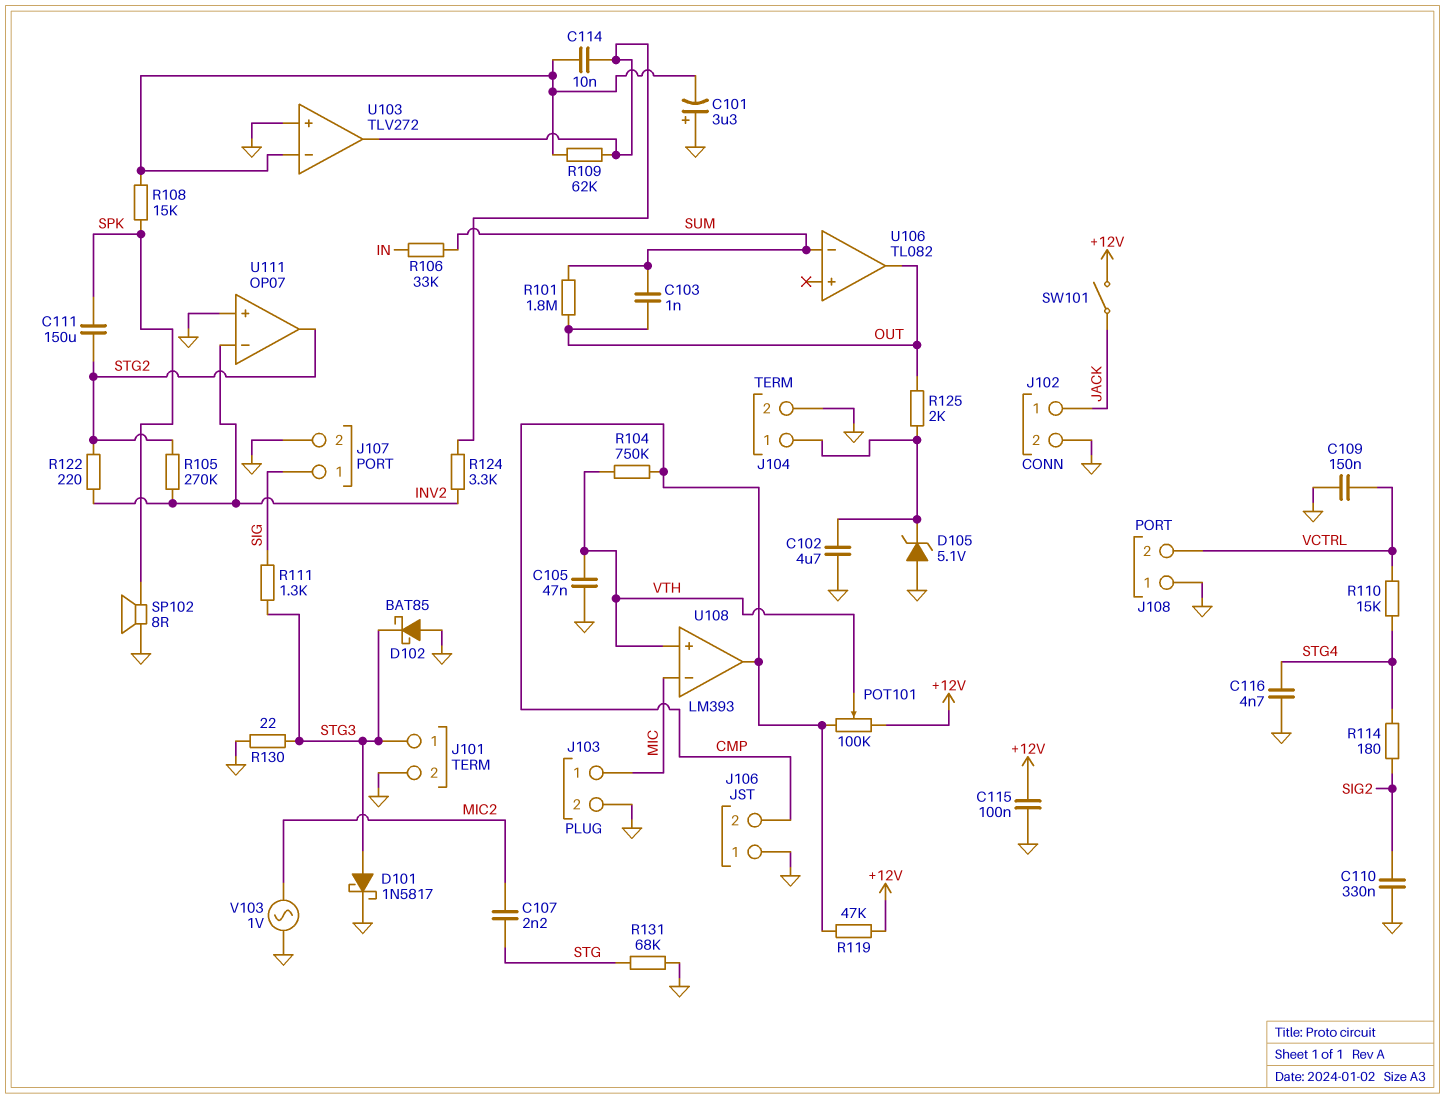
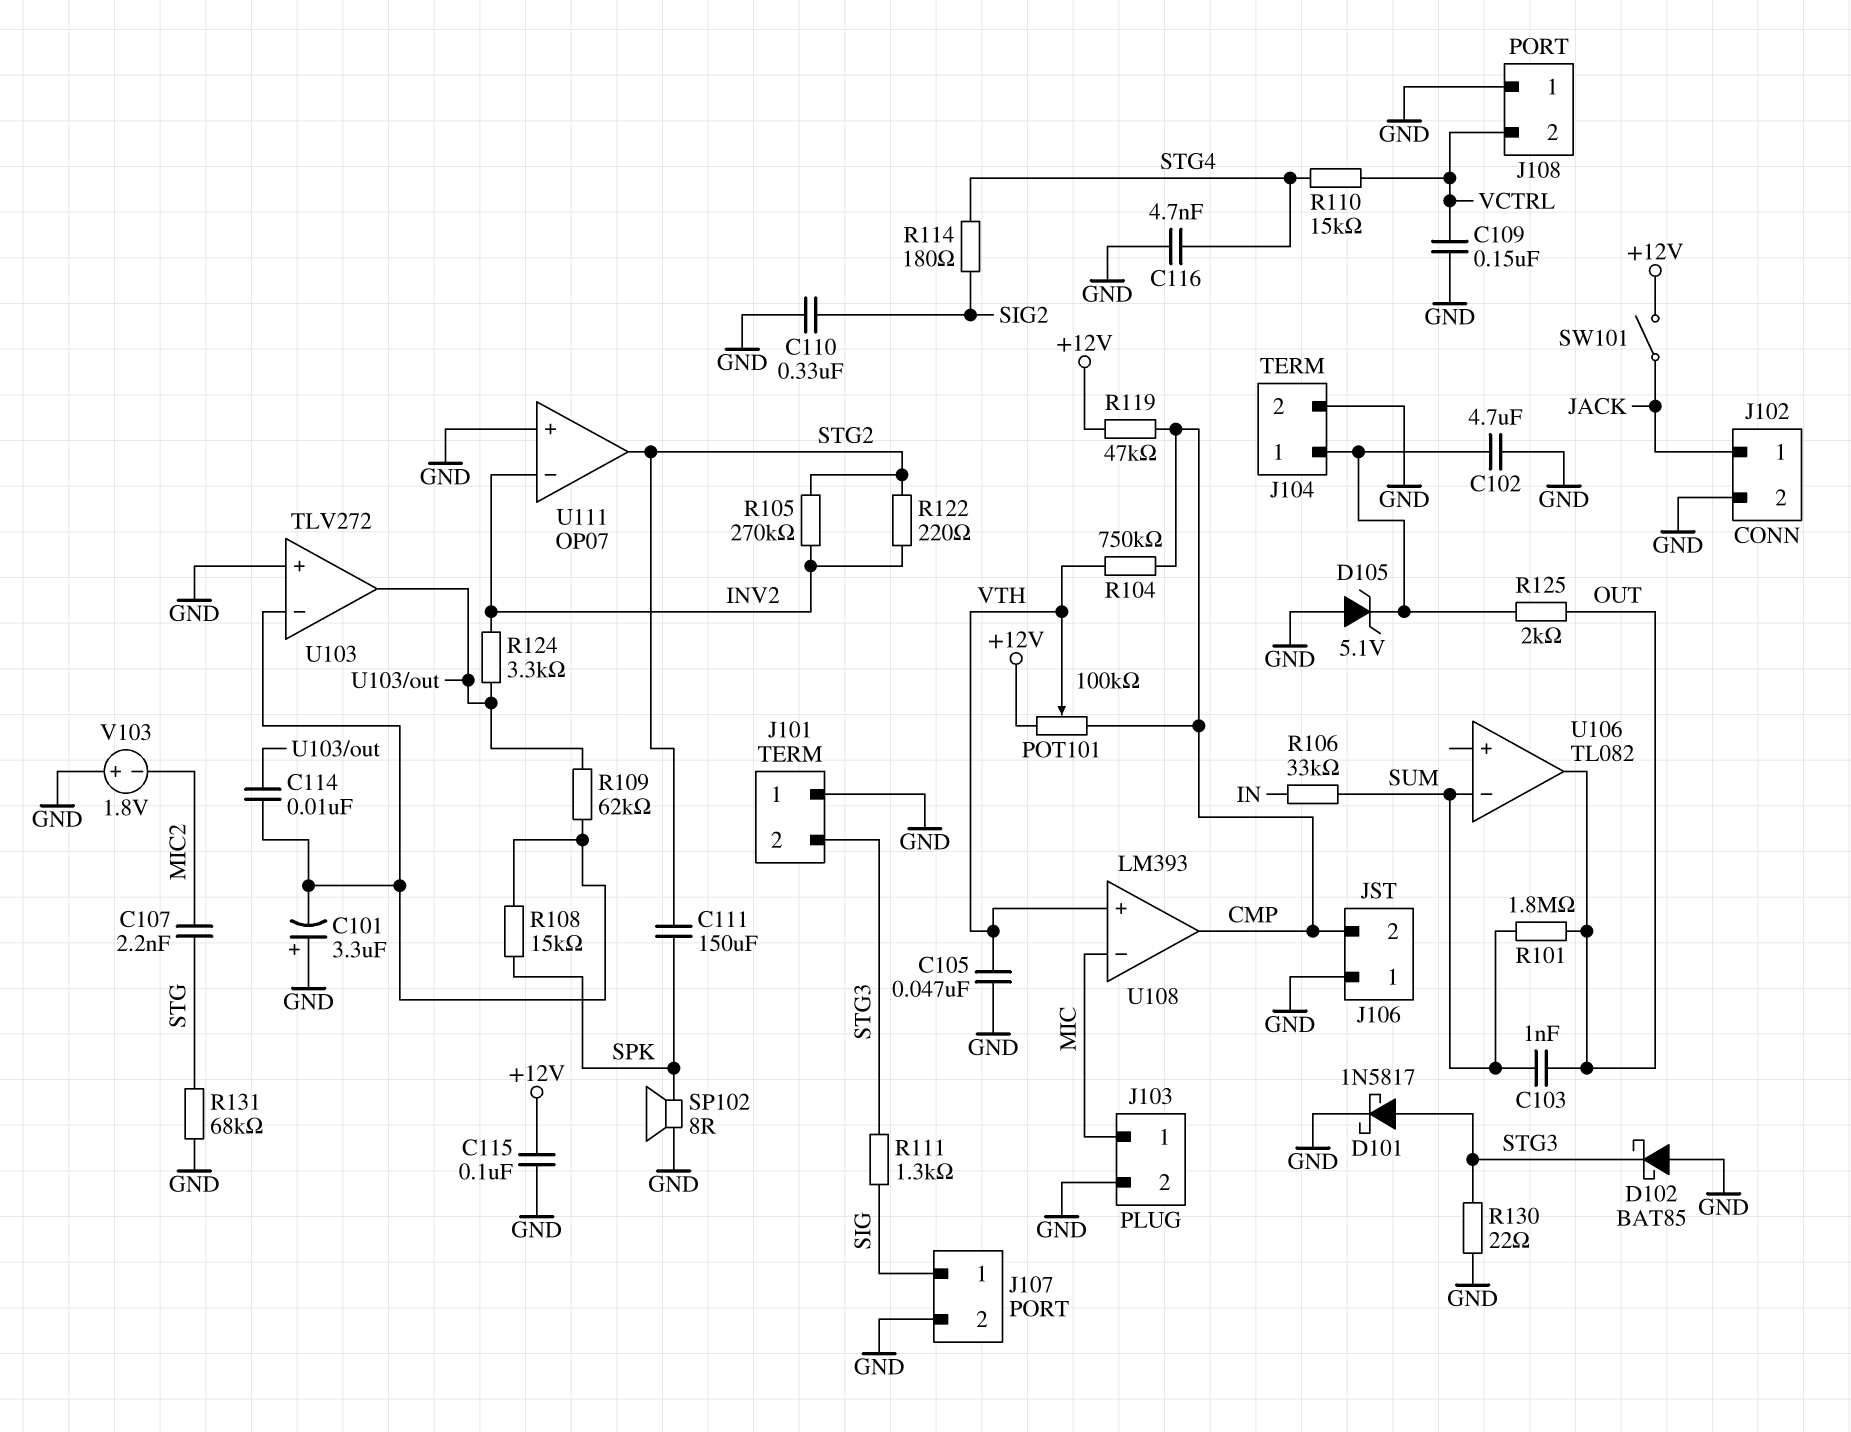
J101 pin 1: STG3 -> GND
J101 pin 2: GND -> STG3
V103: AC 1V (GND, MIC2) -> 1.8V (plus GND, minus MIC2)

